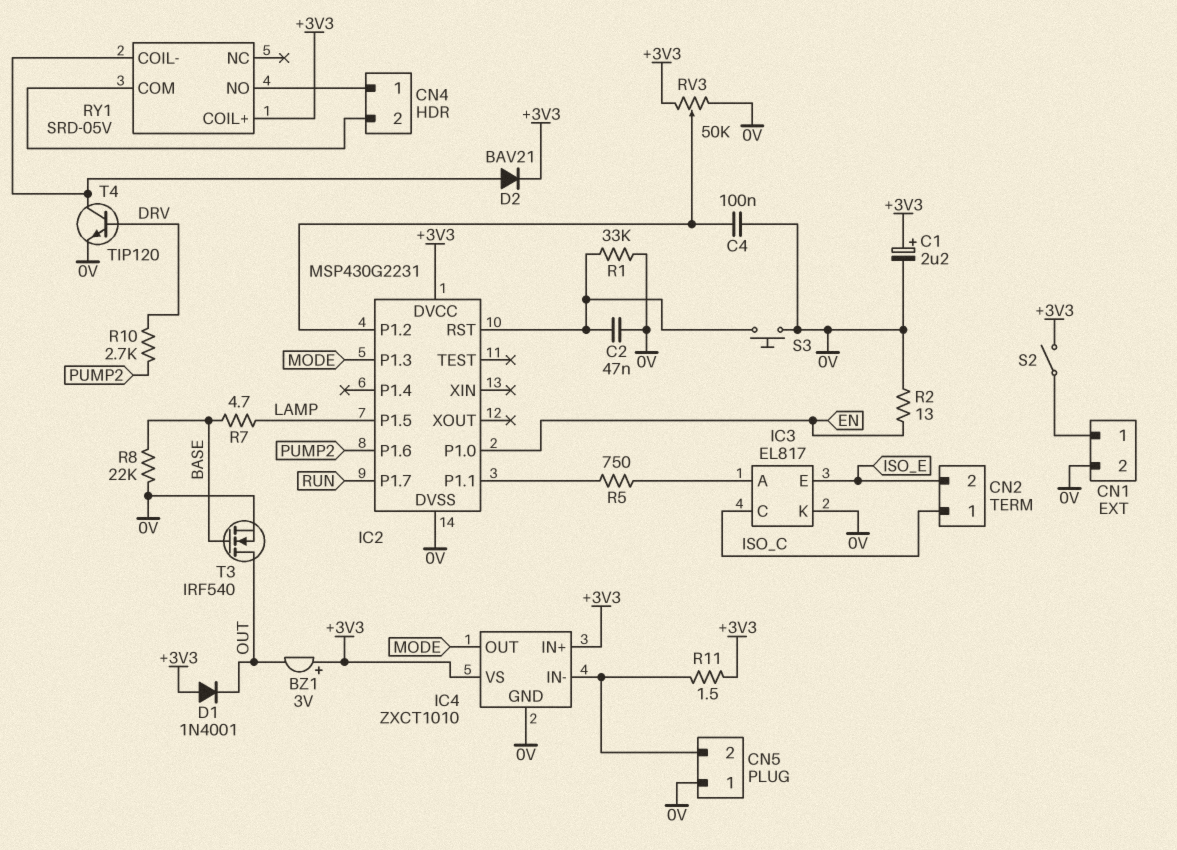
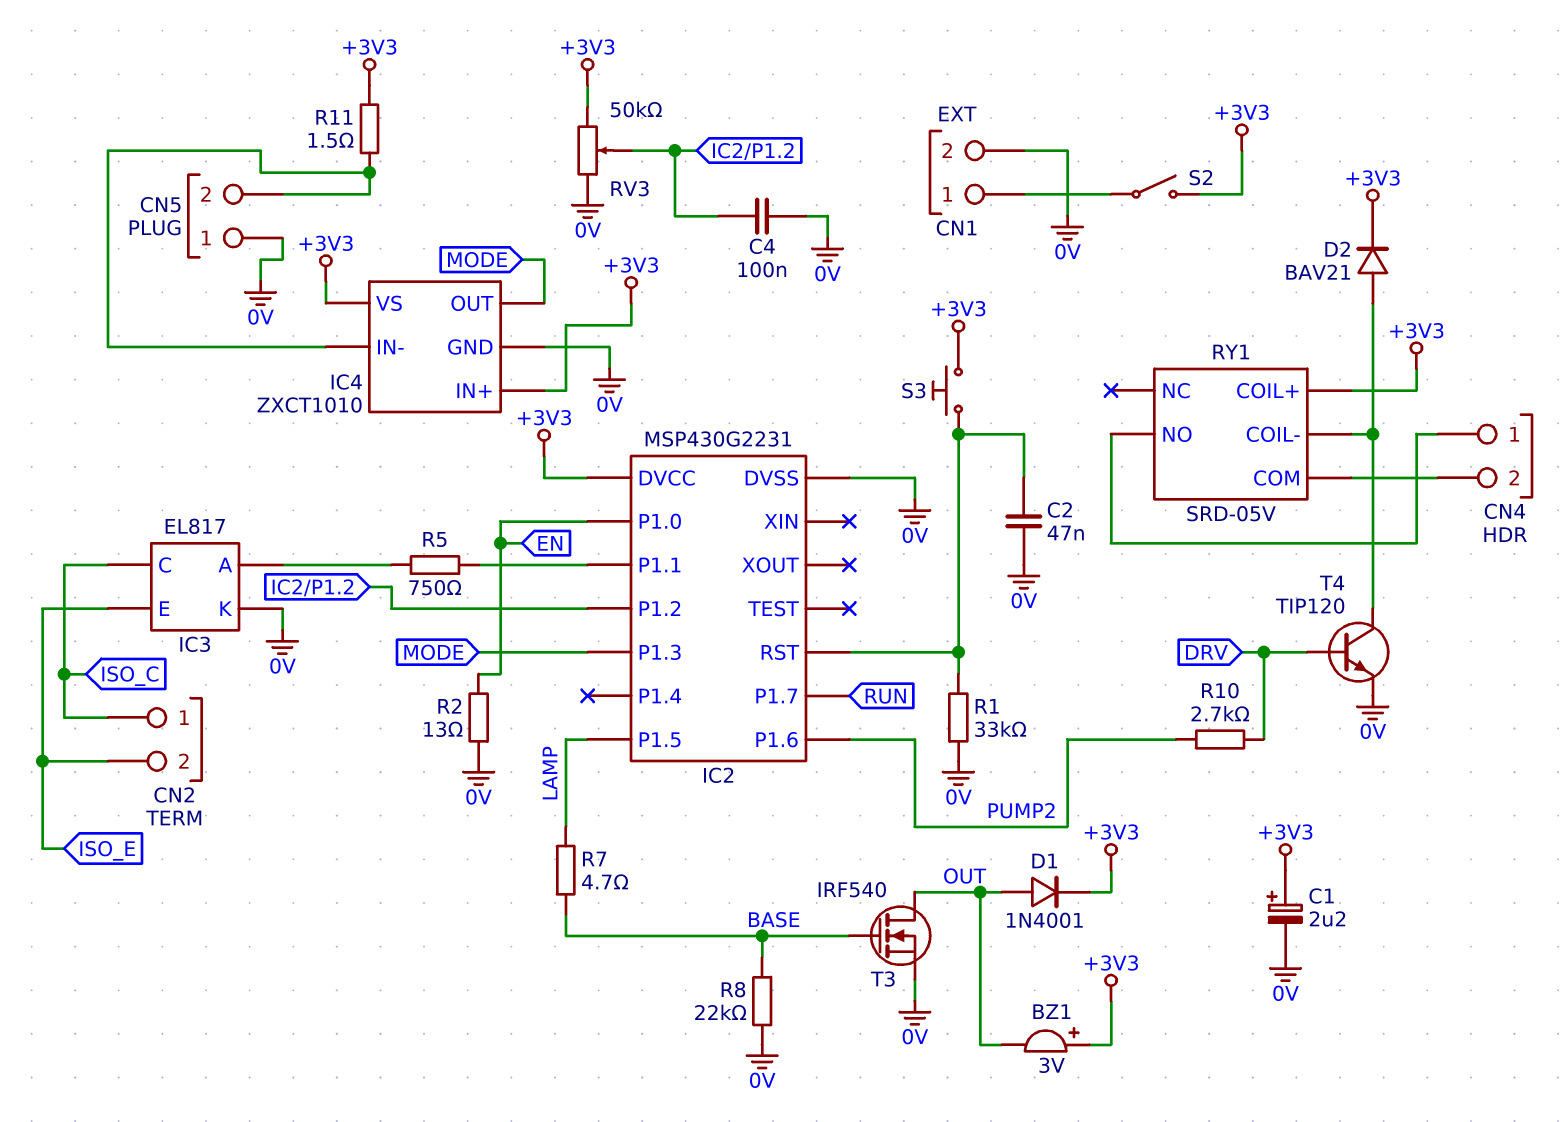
D1: diode 1N4001 (A +3V3, K OUT) -> diode 1N4001 (A OUT, K +3V3)
S3: button (0V, IC2/RST) -> button (+3V3, IC2/RST)

